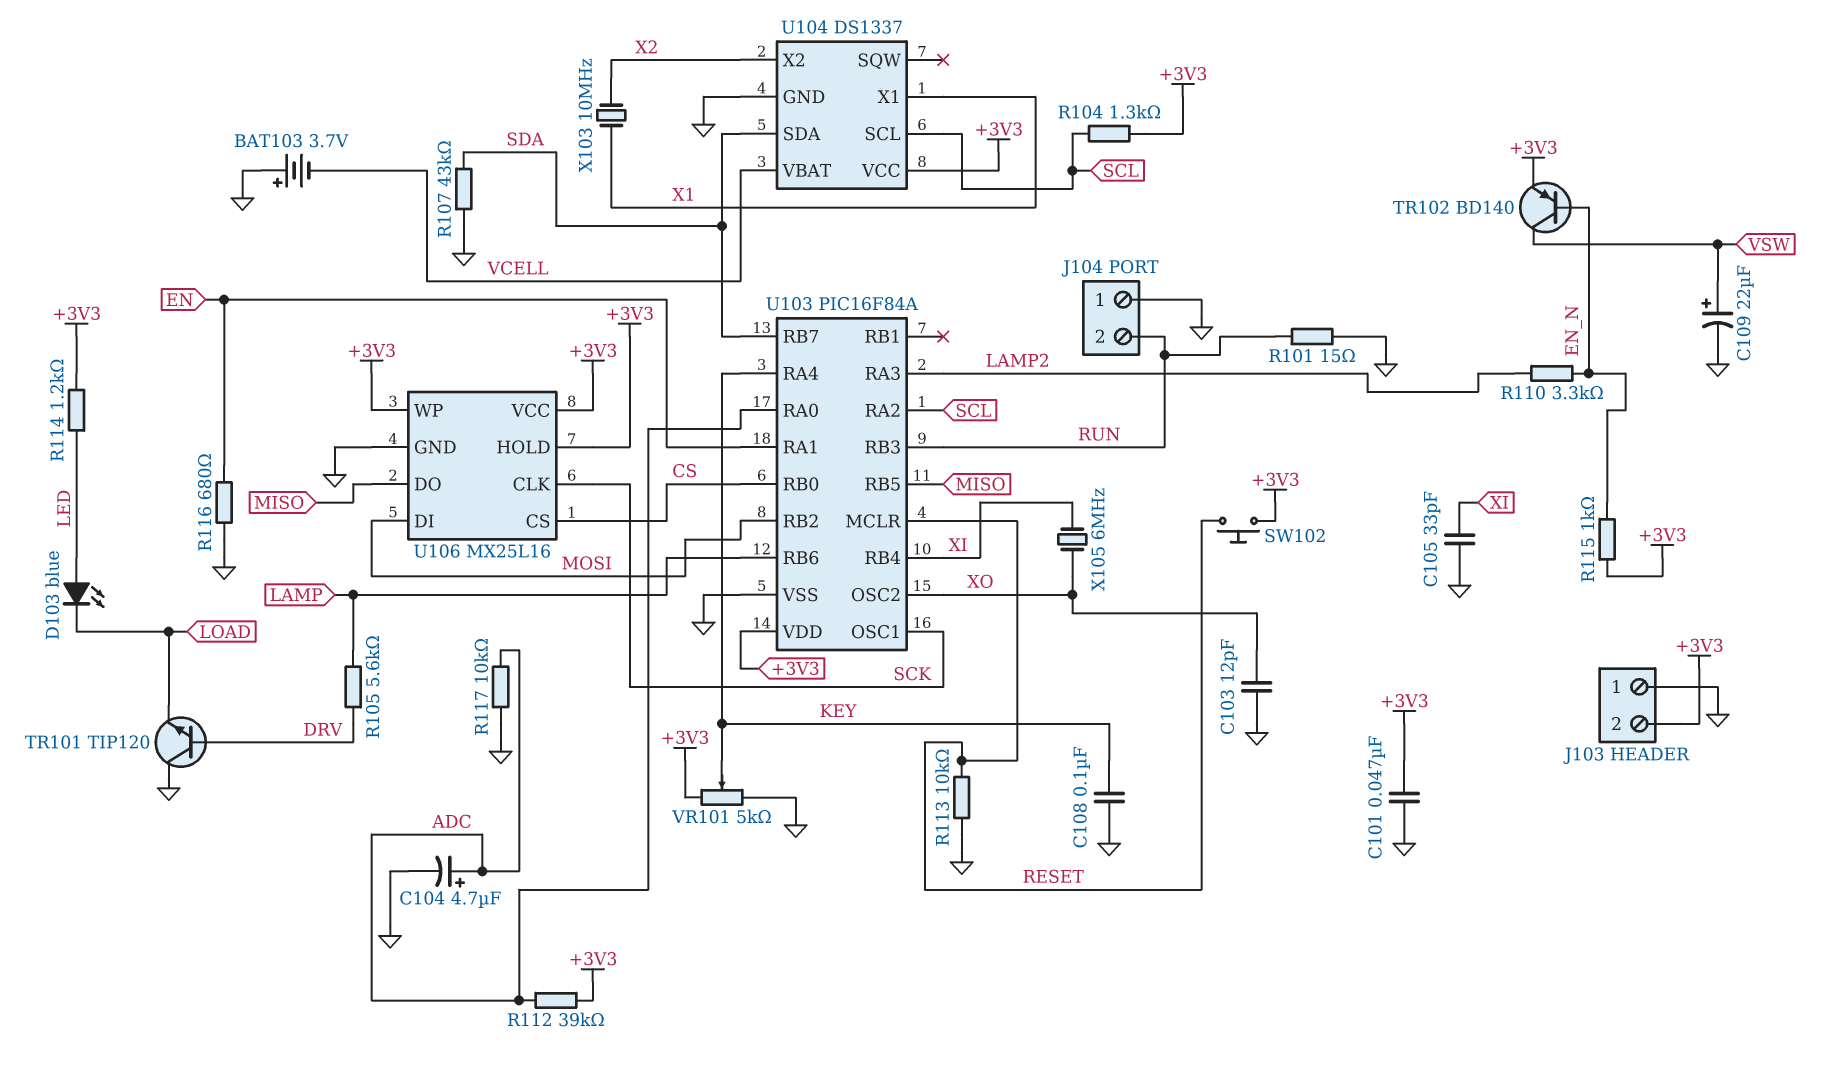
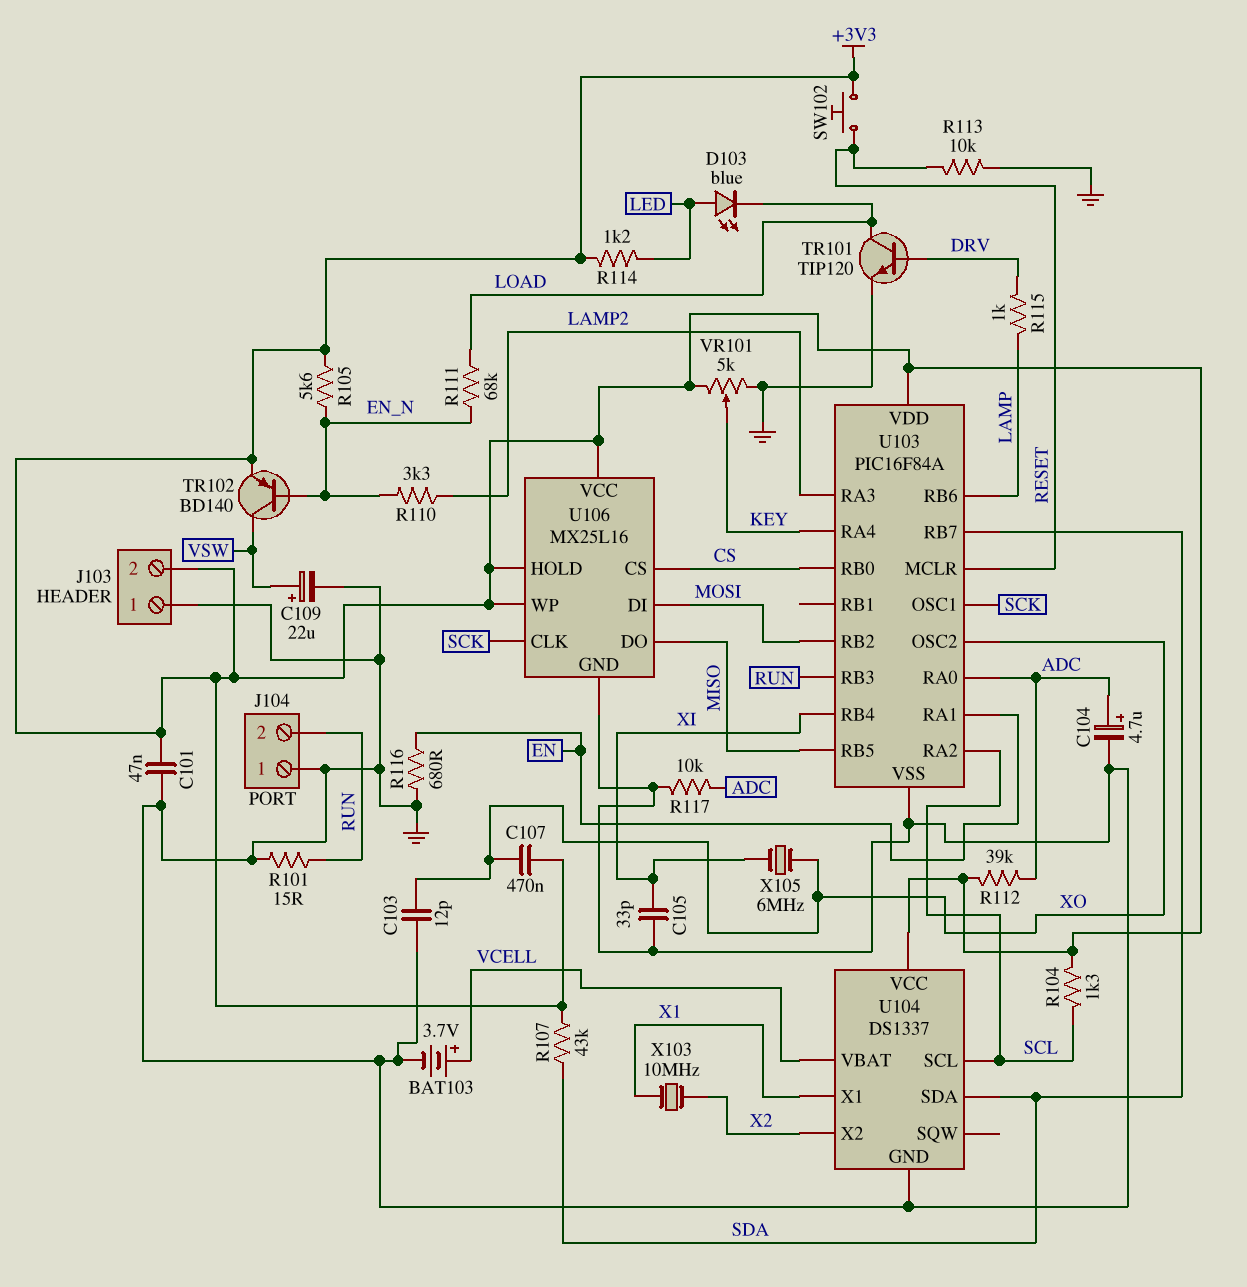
BAT103: 3.7V (plus GND, minus VCELL) -> 3.7V (plus VCELL, minus GND)
C107: none -> 470nF (+3V3, XO)
C108: 100nF (GND, KEY) -> none
R105: 5.6k (DRV, LAMP) -> 5.6k (+3V3, EN_N)
R107: 43k (GND, SDA) -> 43k (+3V3, SDA)
R111: none -> 68k (EN_N, LOAD)
R115: 1k (+3V3, EN_N) -> 1k (DRV, LAMP)
TR101: NPN TIP120 (B DRV, C GND, E LOAD) -> NPN TIP120 (B DRV, C LOAD, E GND)

